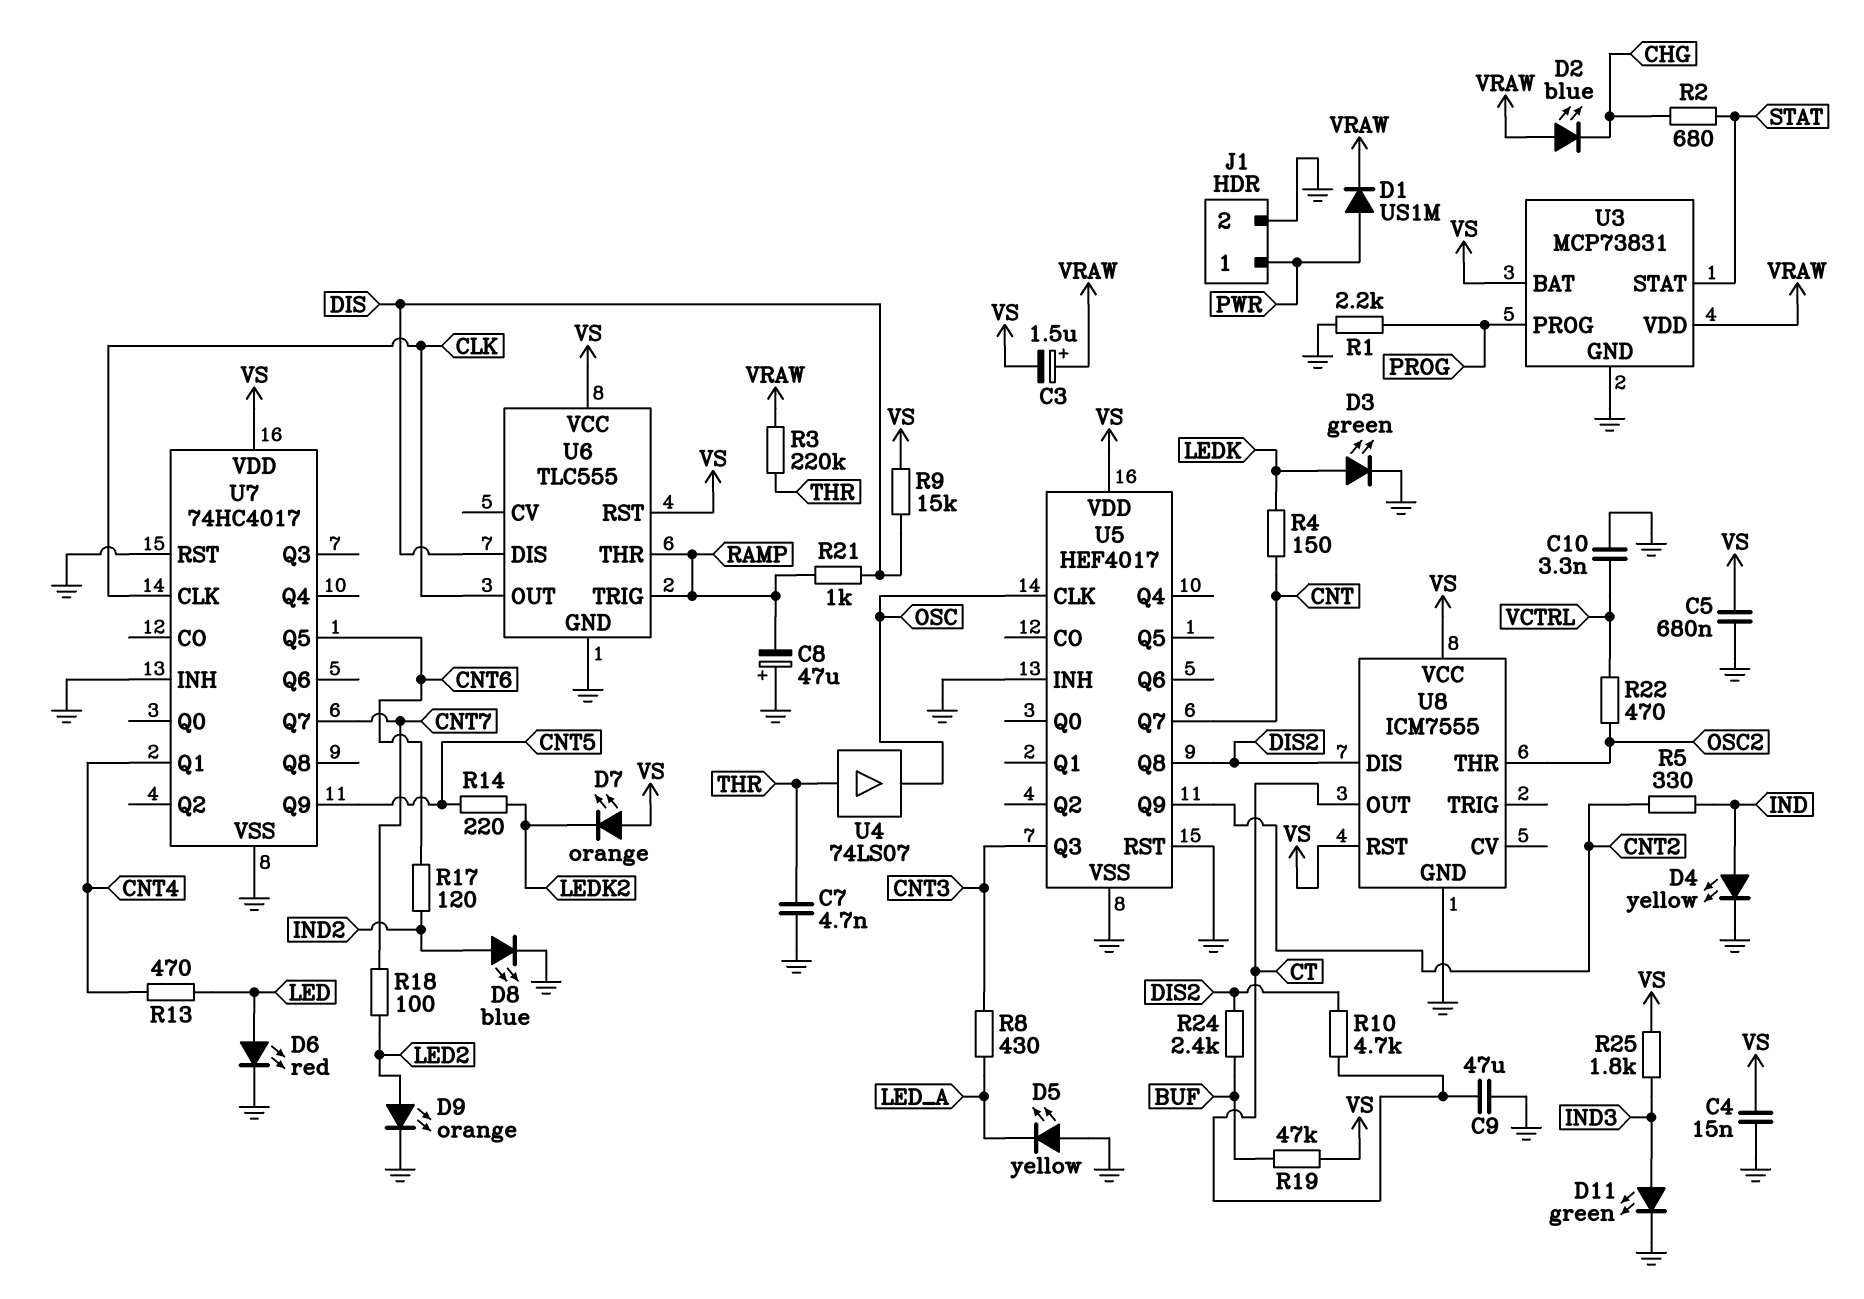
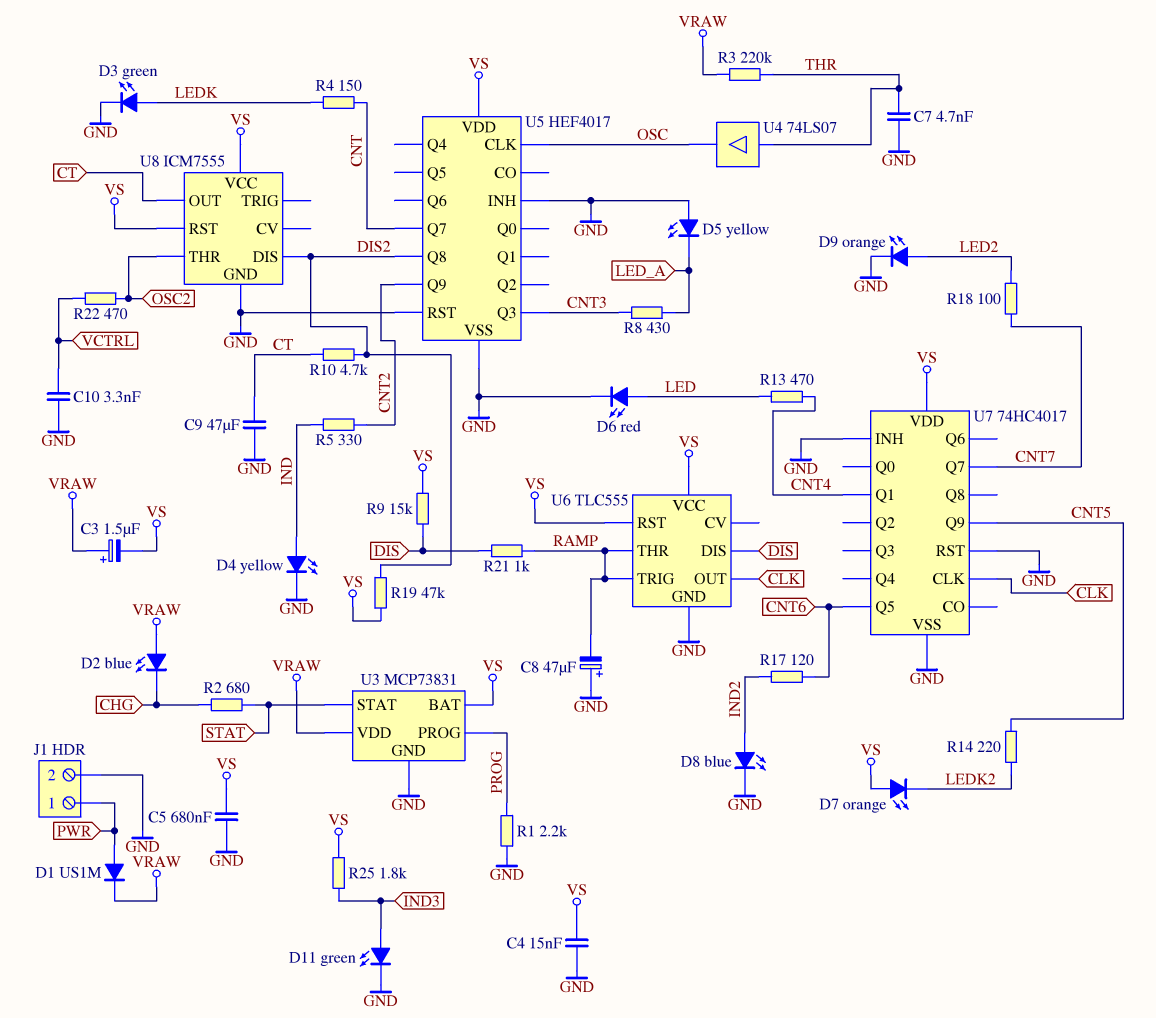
R19: 47k (BUF, VS) -> 47k (DIS2, VS)
R24: 2.4k (BUF, DIS2) -> none

